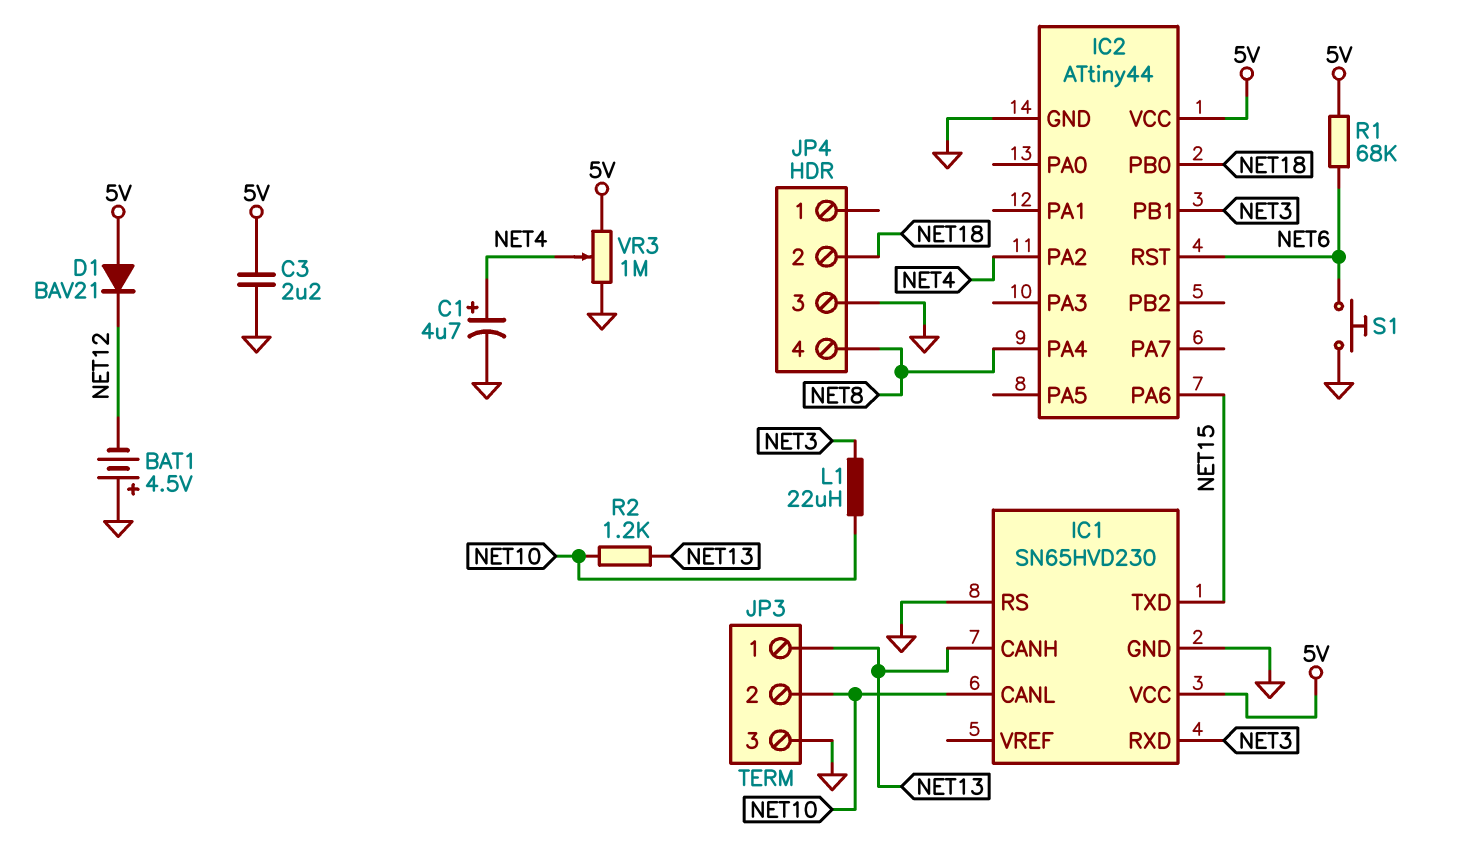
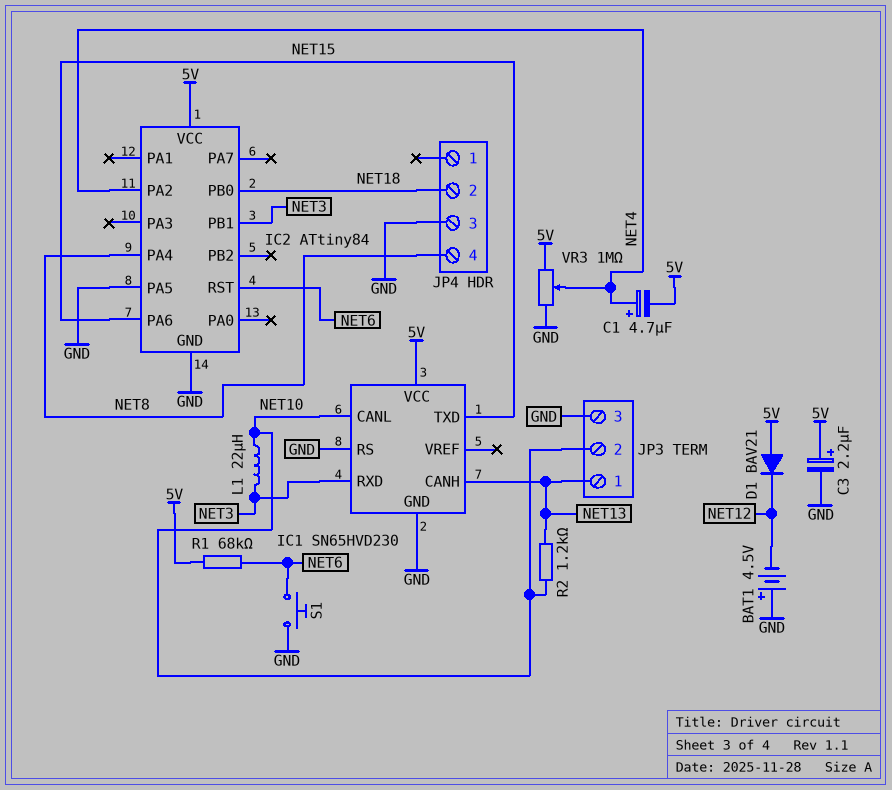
C1: 4.7uF (plus NET4, minus GND) -> 4.7uF (plus NET4, minus 5V)
C3: 2.2uF (5V, GND) -> 2.2uF (plus 5V, minus GND)
IC2: ATtiny44 -> ATtiny84
IC2 pin PA5: none -> GND

